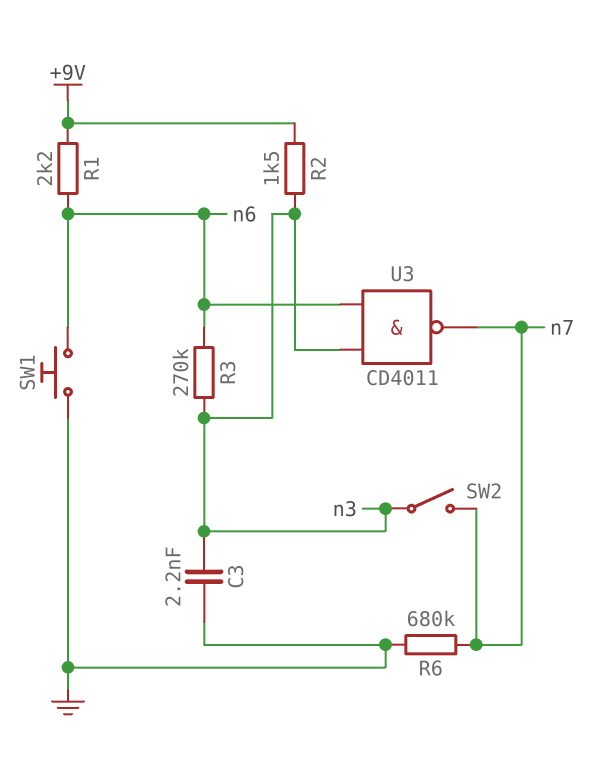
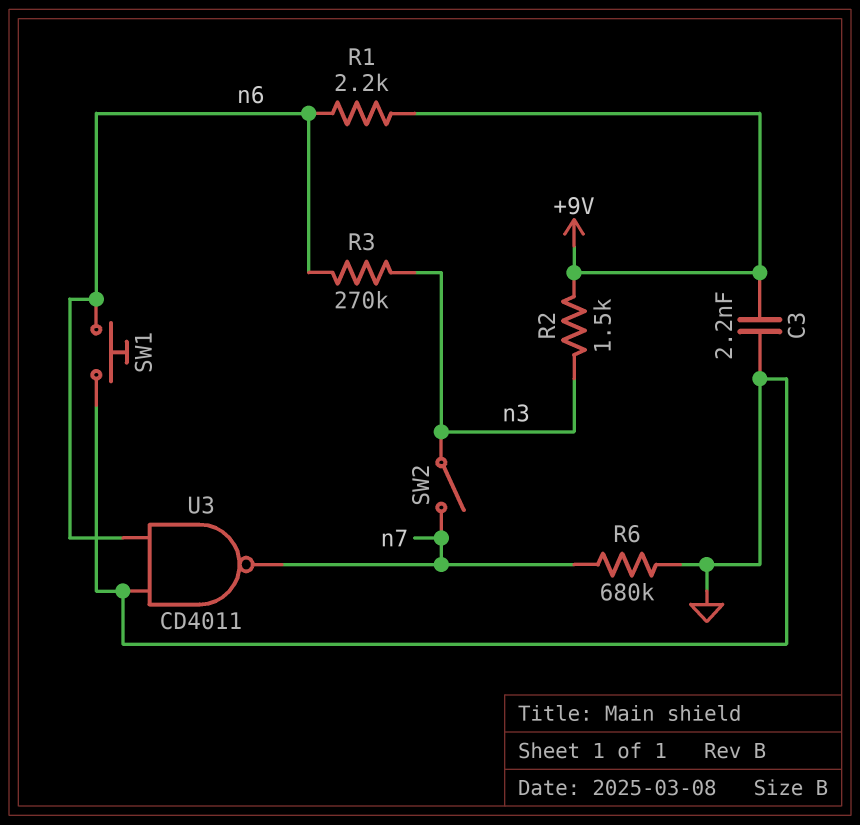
C3: 2.2nF (GND, n3) -> 2.2nF (+9V, GND)
U3: NAND CD4011 (in n3, in n6, out n7) -> NAND CD4011 (in GND, in n6, out n7)

